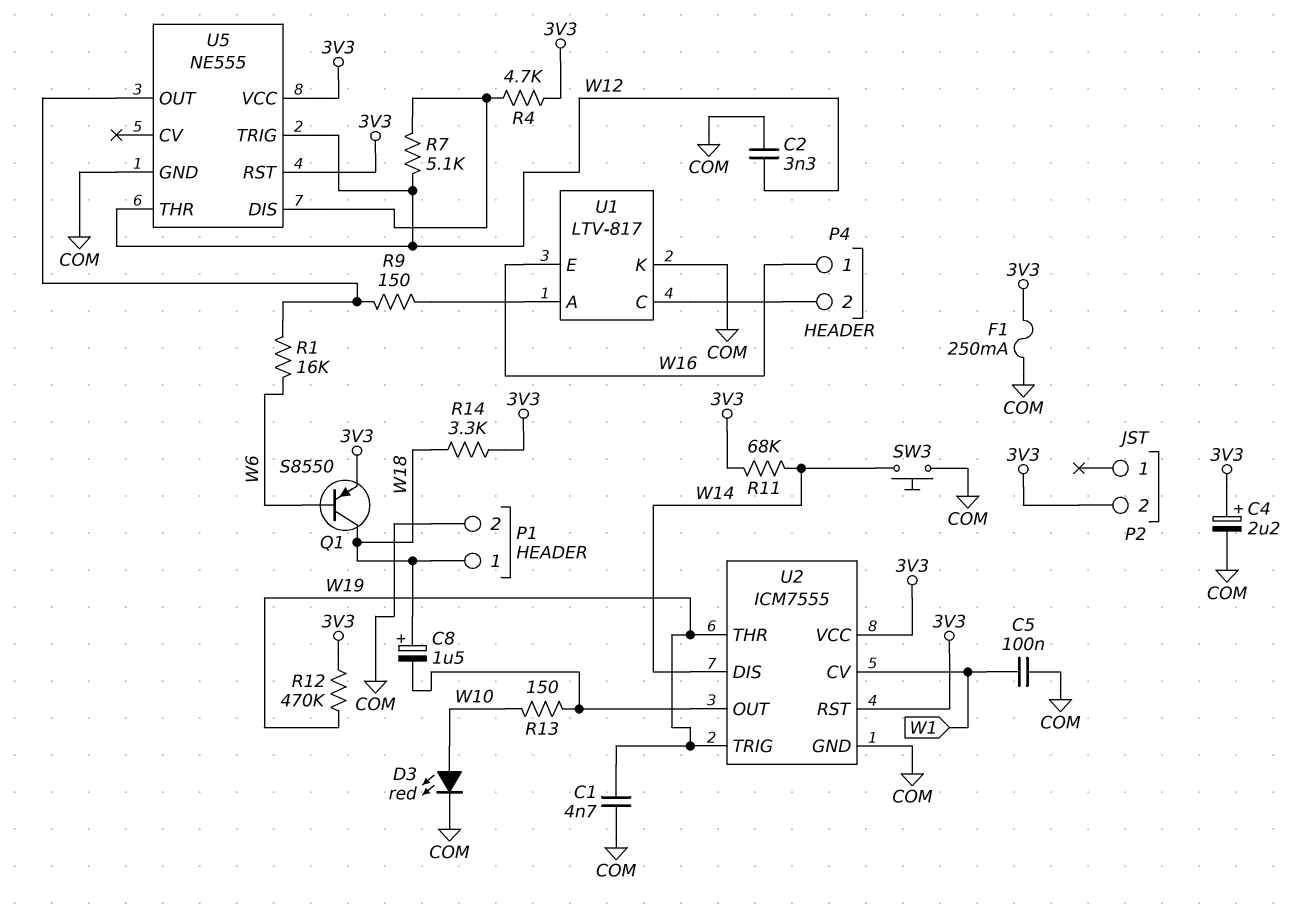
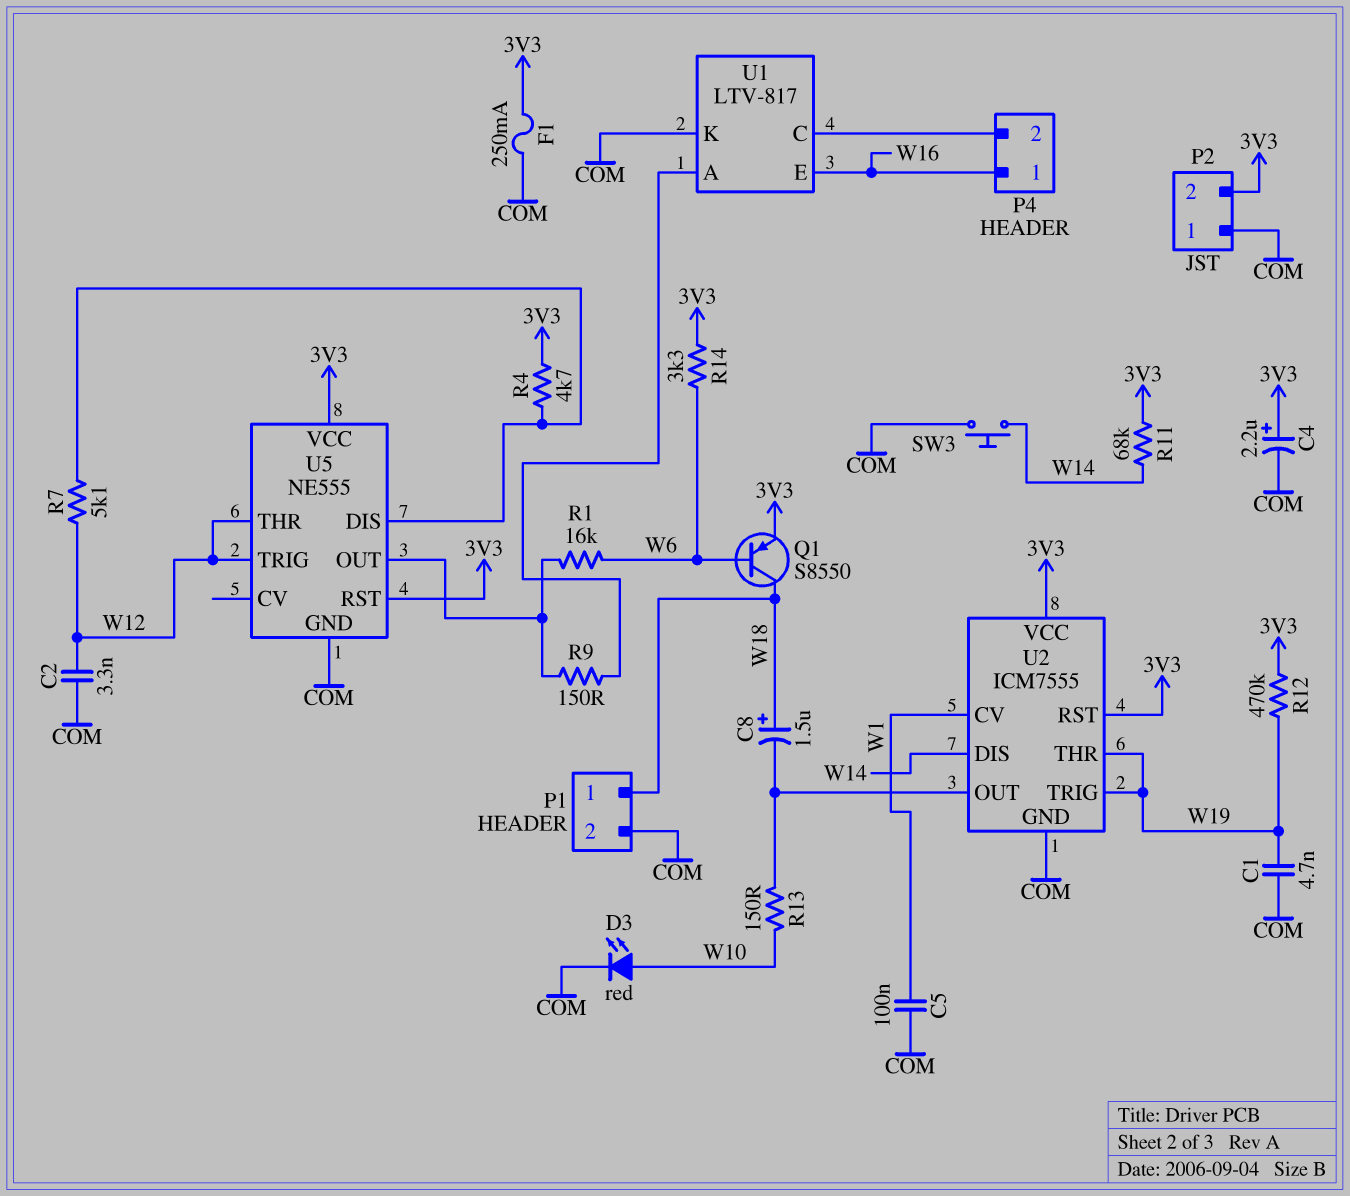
P2 pin 1: none -> COM
R14: 3.3k (3V3, W18) -> 3.3k (3V3, W6)

